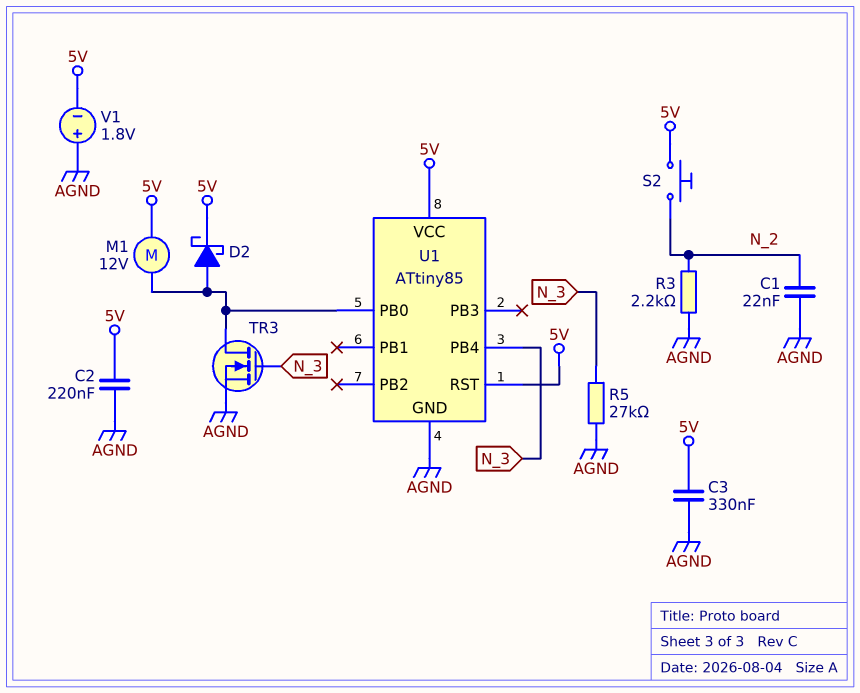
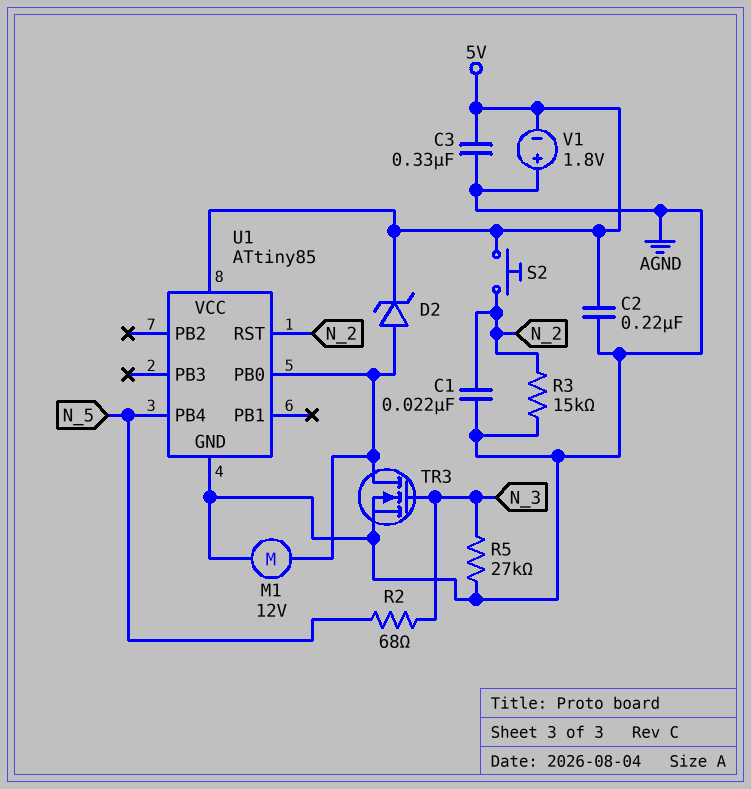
D2: schottky (A U1/PB0, K 5V) -> zener (A U1/PB0, K 5V)
M1: motor 12V (5V, U1/PB0) -> motor 12V (AGND, U1/PB0)
R2: none -> 68 (N_3, N_5)
R3: 2.2k (AGND, N_2) -> 15k (AGND, N_2)
U1 pin PB4: N_3 -> N_5
U1 pin RST: 5V -> N_2

